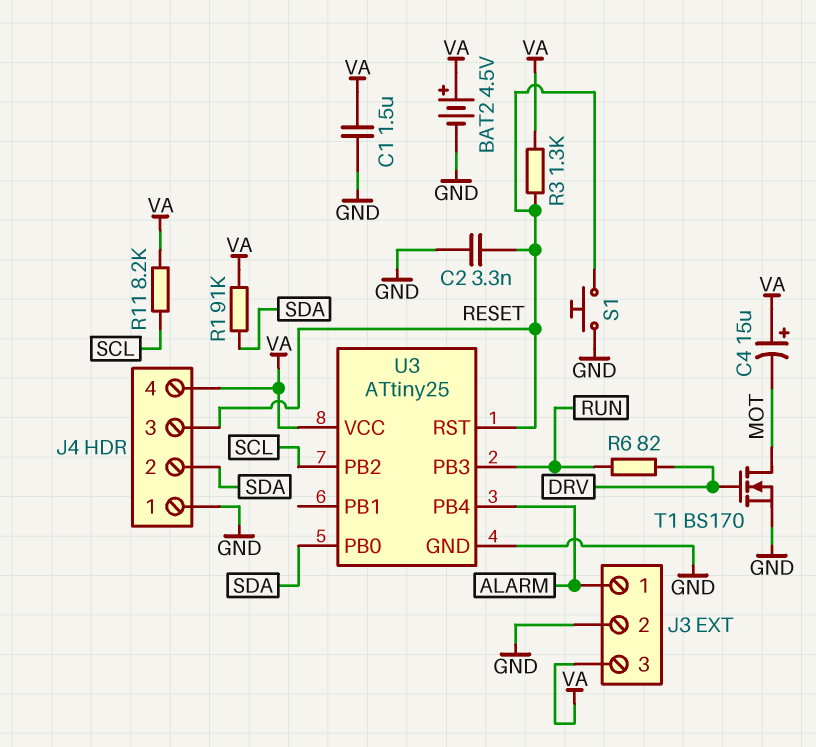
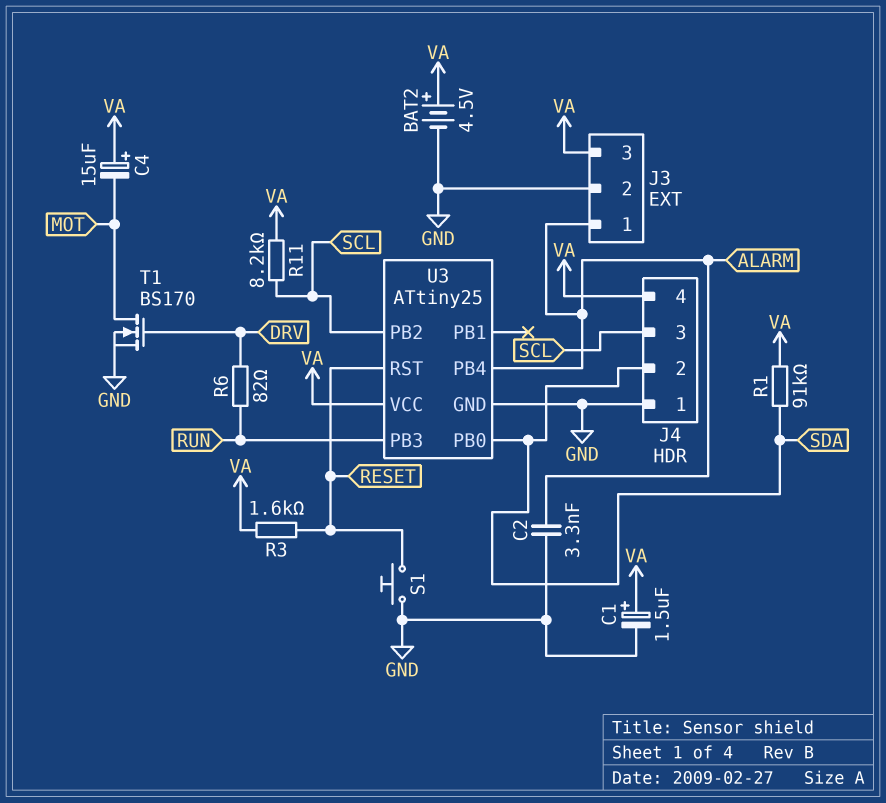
C1: 1.5uF (GND, VA) -> 1.5uF (plus VA, minus GND)
C2: 3.3nF (GND, RESET) -> 3.3nF (ALARM, GND)
J4 pin 3: RESET -> SCL
R3: 1.3k (RESET, VA) -> 1.6k (RESET, VA)

